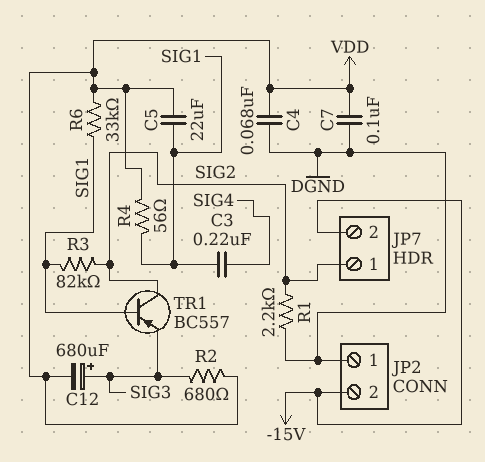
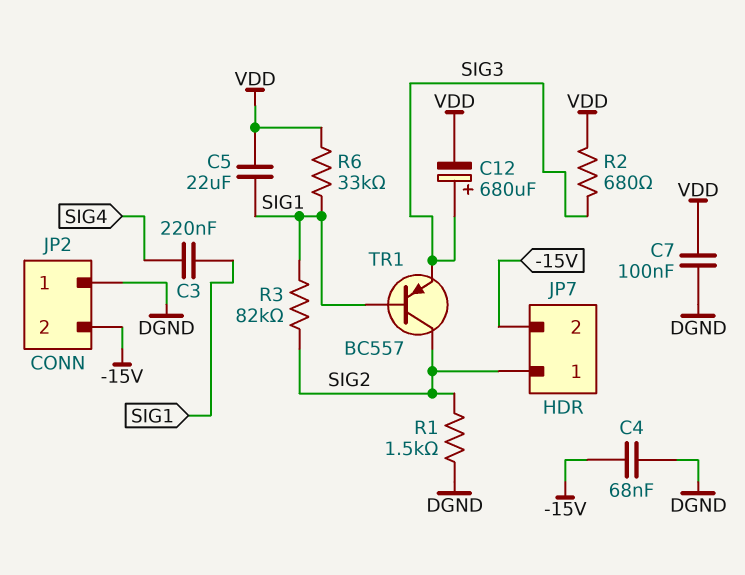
C4: 68nF (DGND, VDD) -> 68nF (-15V, DGND)
R1: 2.2k (DGND, SIG2) -> 1.5k (DGND, SIG2)
R4: 56 (SIG1, VDD) -> none

